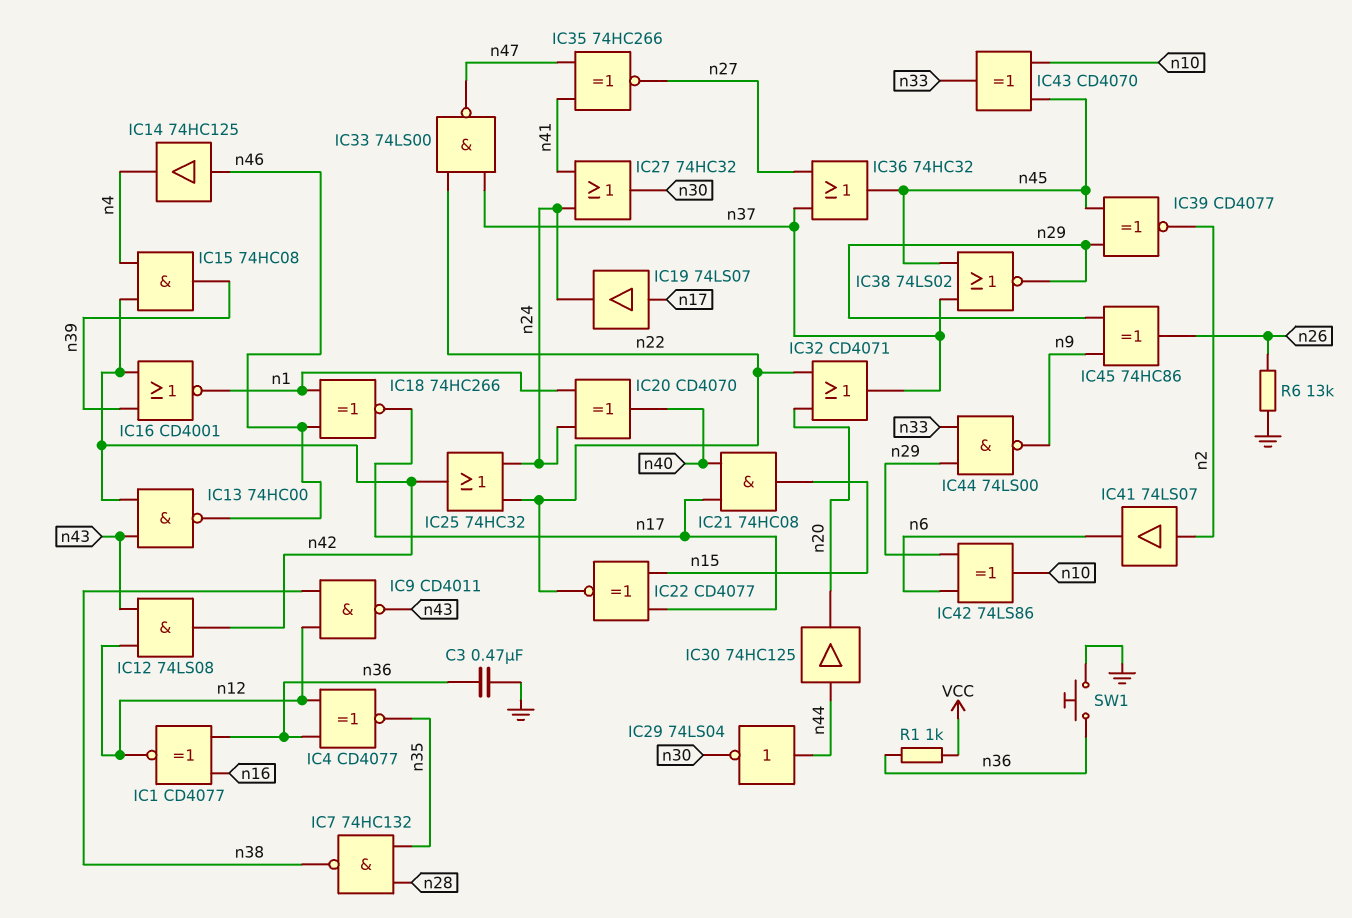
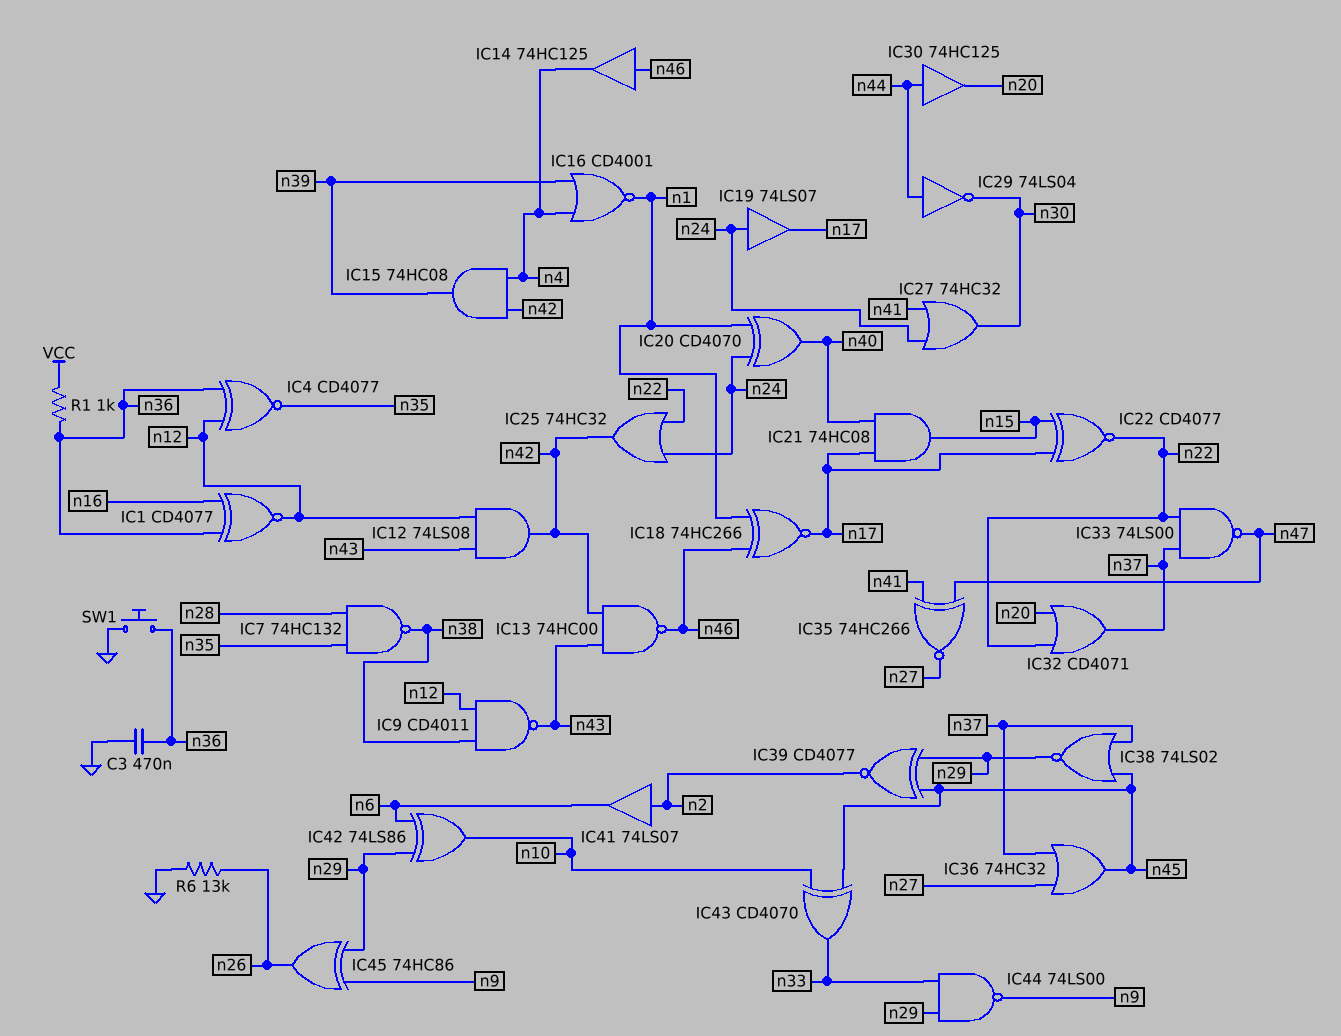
IC16: NOR CD4001 (in n39, in n42, out n1) -> NOR CD4001 (in n4, in n39, out n1)
IC19: buffer 74LS07 (in n17, out n24) -> buffer 74LS07 (in n24, out n17)

